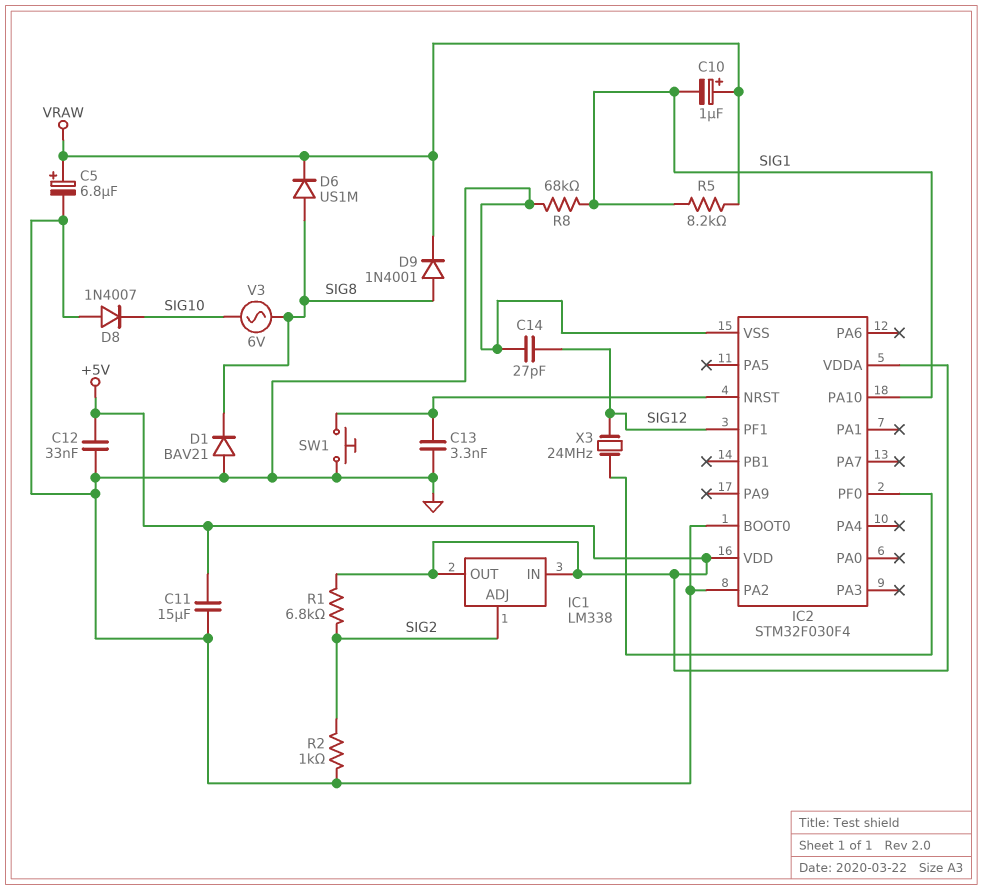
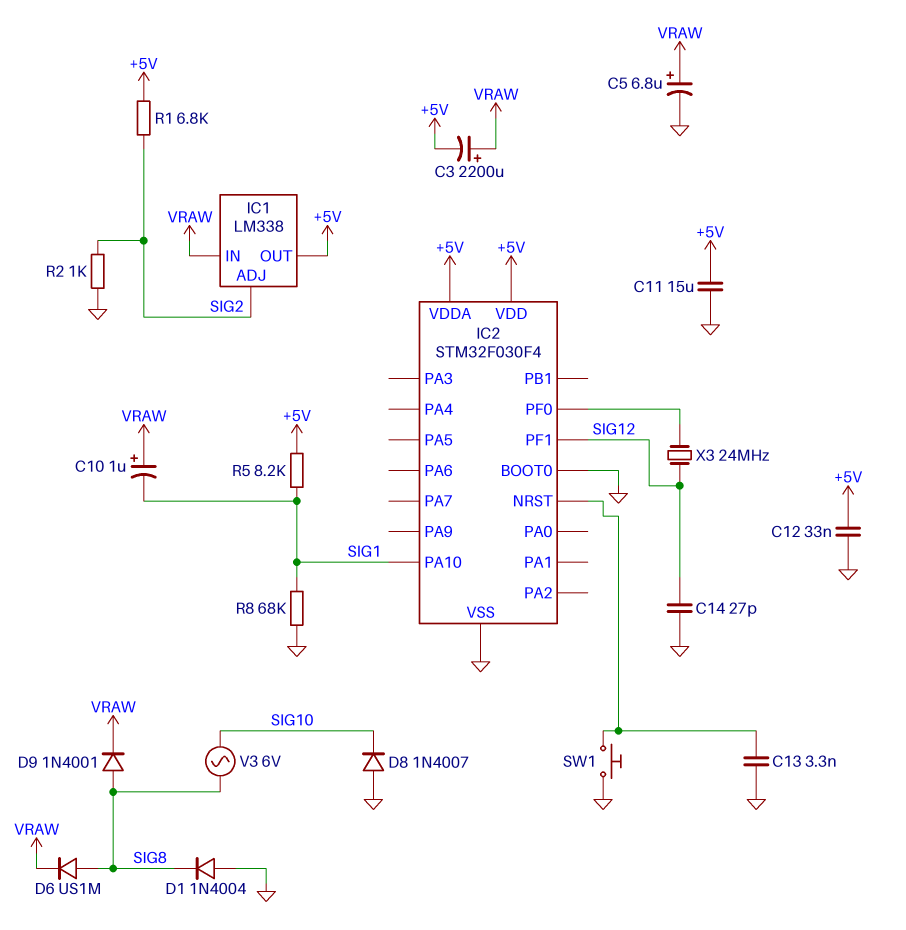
C3: none -> 2200uF (plus VRAW, minus +5V)
D1: diode BAV21 (A GND, K SIG8) -> diode 1N4004 (A GND, K SIG8)
IC1 pin IN: +5V -> VRAW
IC2 pin PA2: GND -> none
R5: 8.2k (SIG1, VRAW) -> 8.2k (+5V, SIG1)

